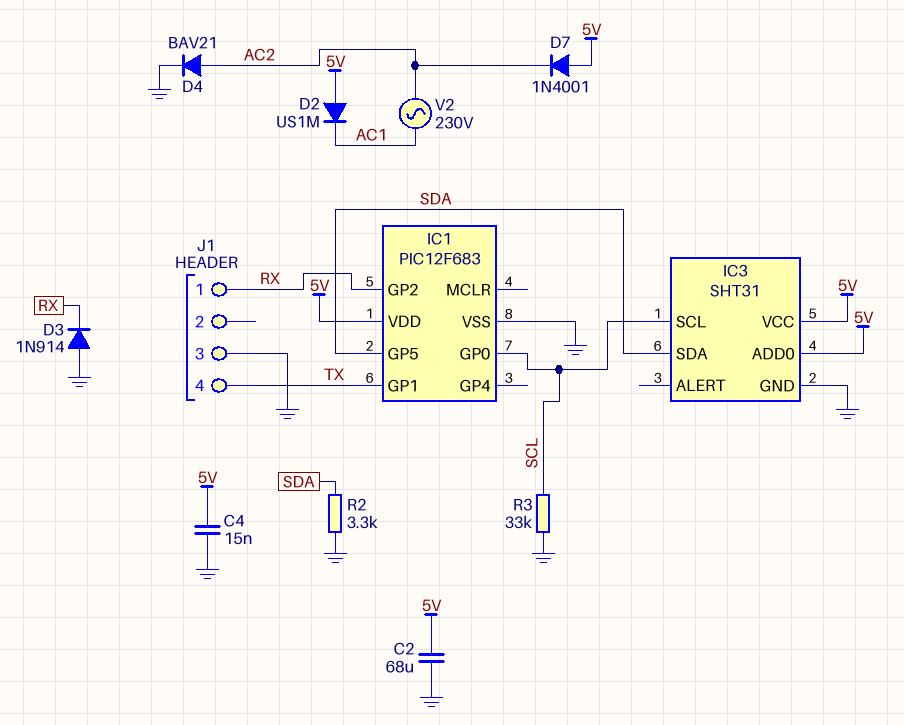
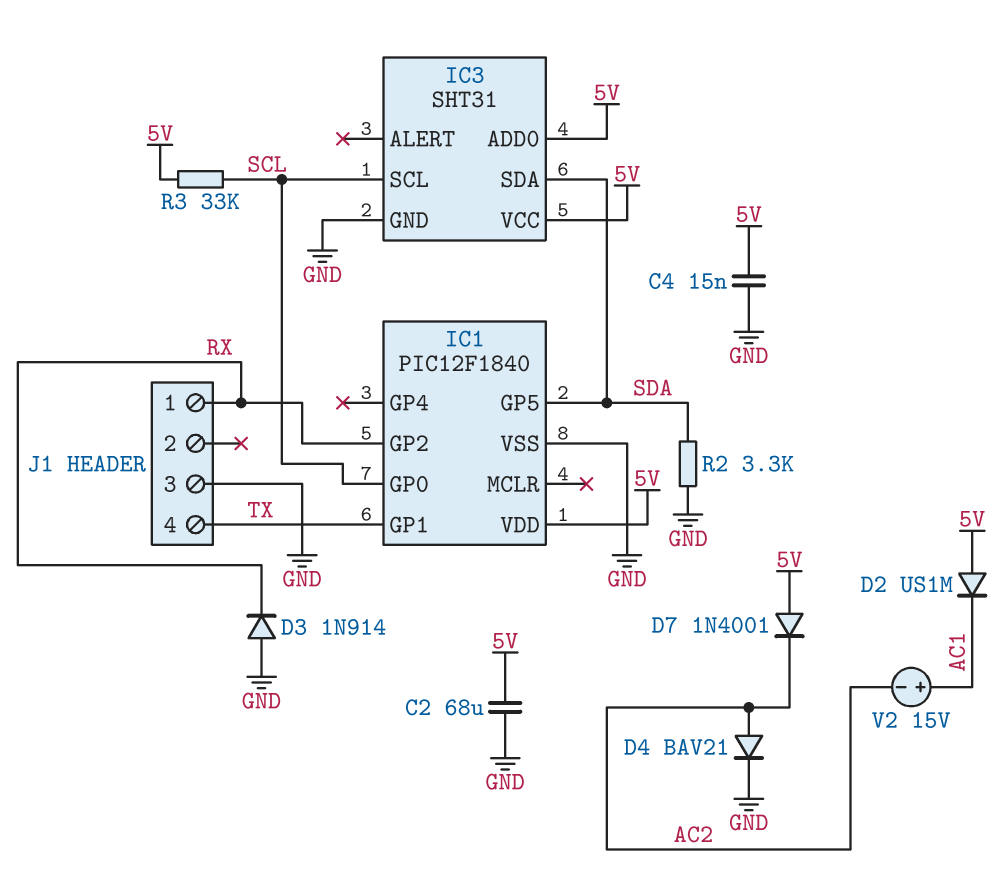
IC1: PIC12F683 -> PIC12F1840
R3: 33k (GND, SCL) -> 33k (5V, SCL)
V2: AC 230V (AC1, AC2) -> 15V (plus AC1, minus AC2)

